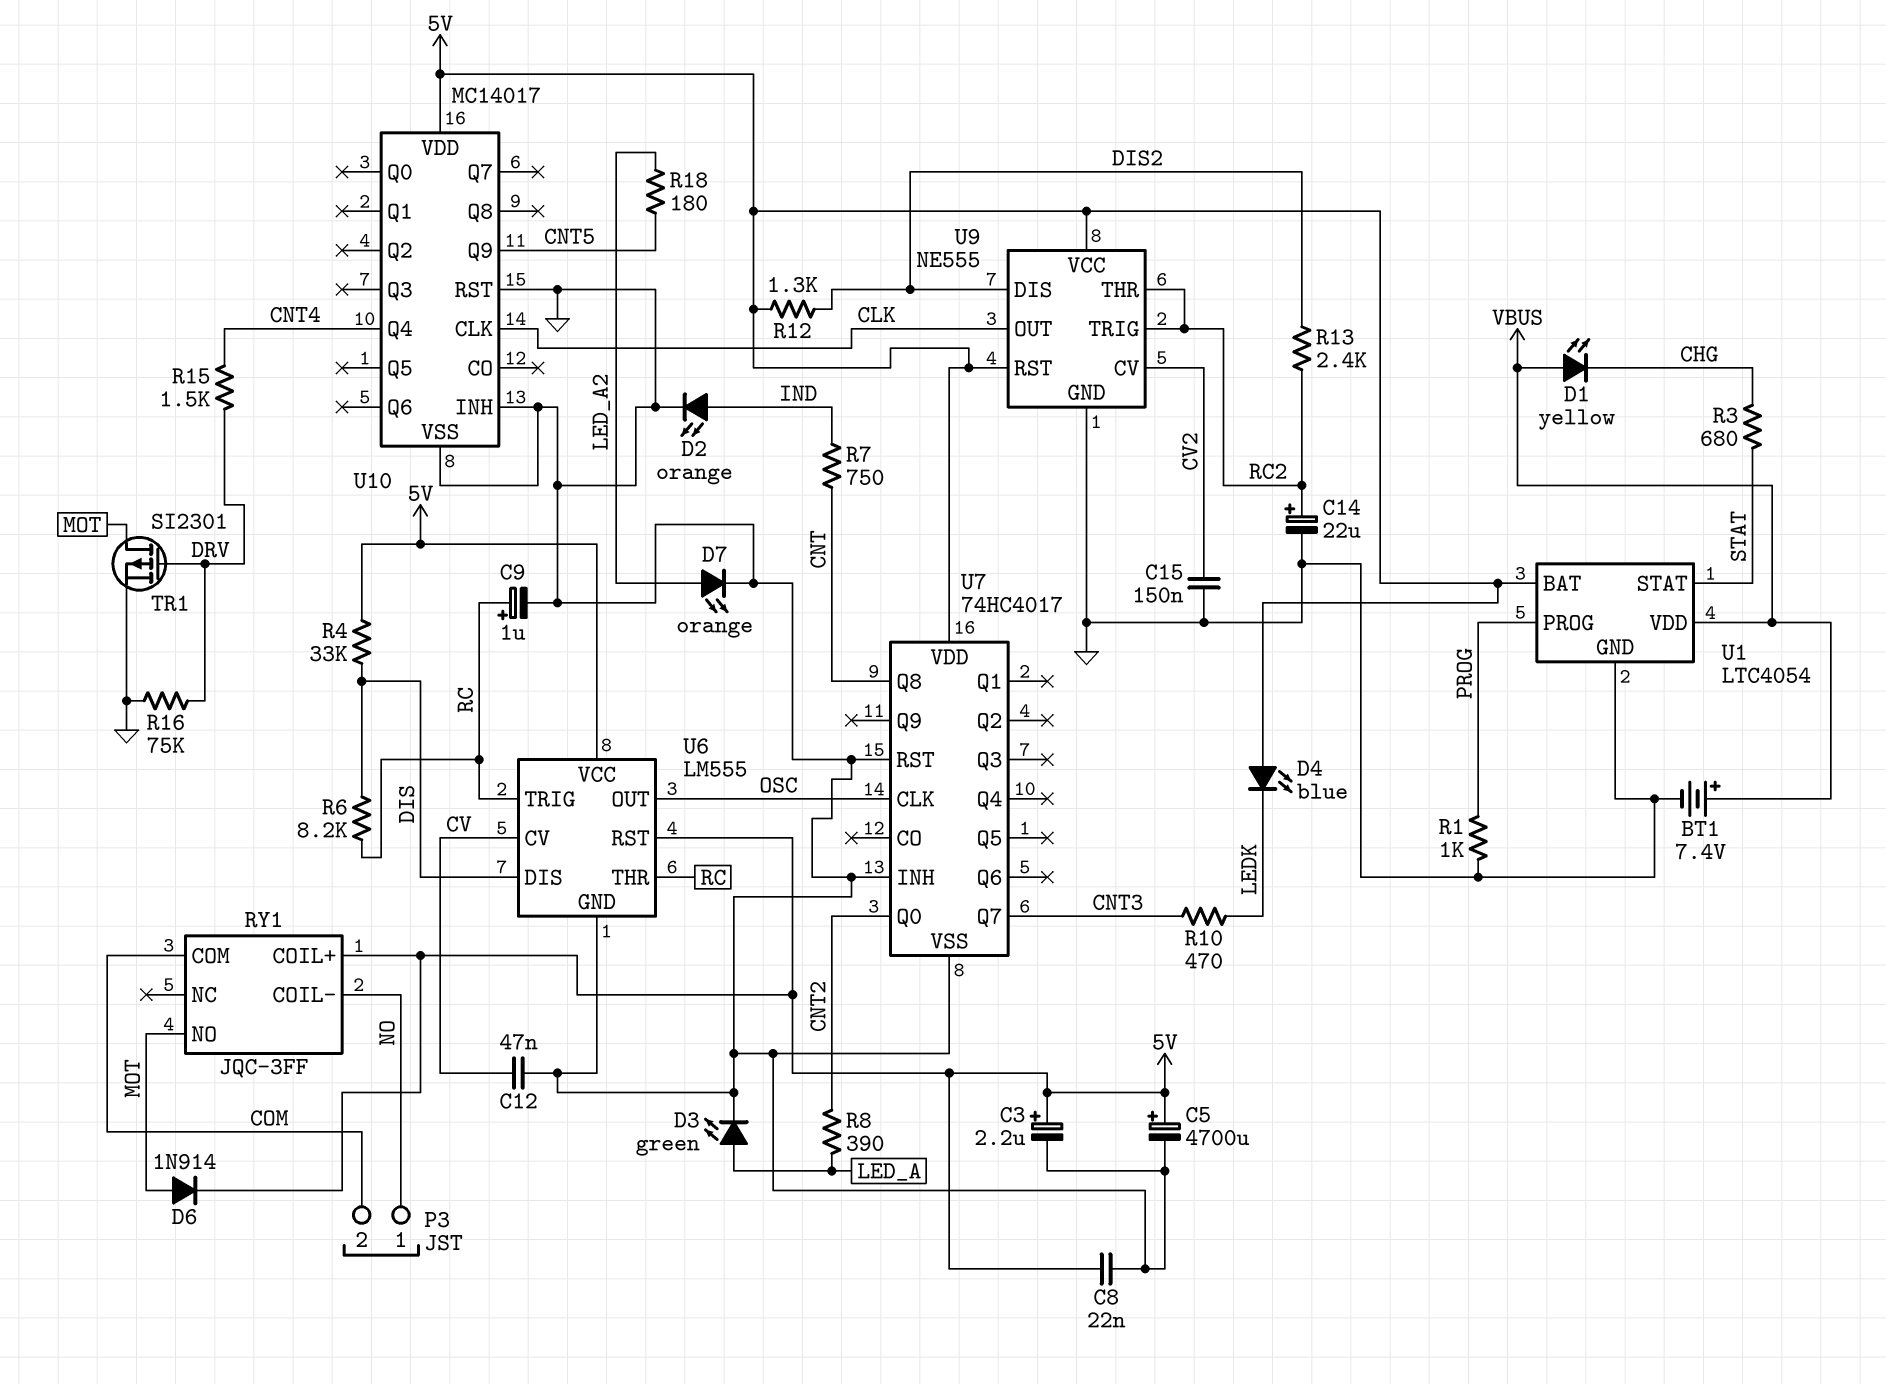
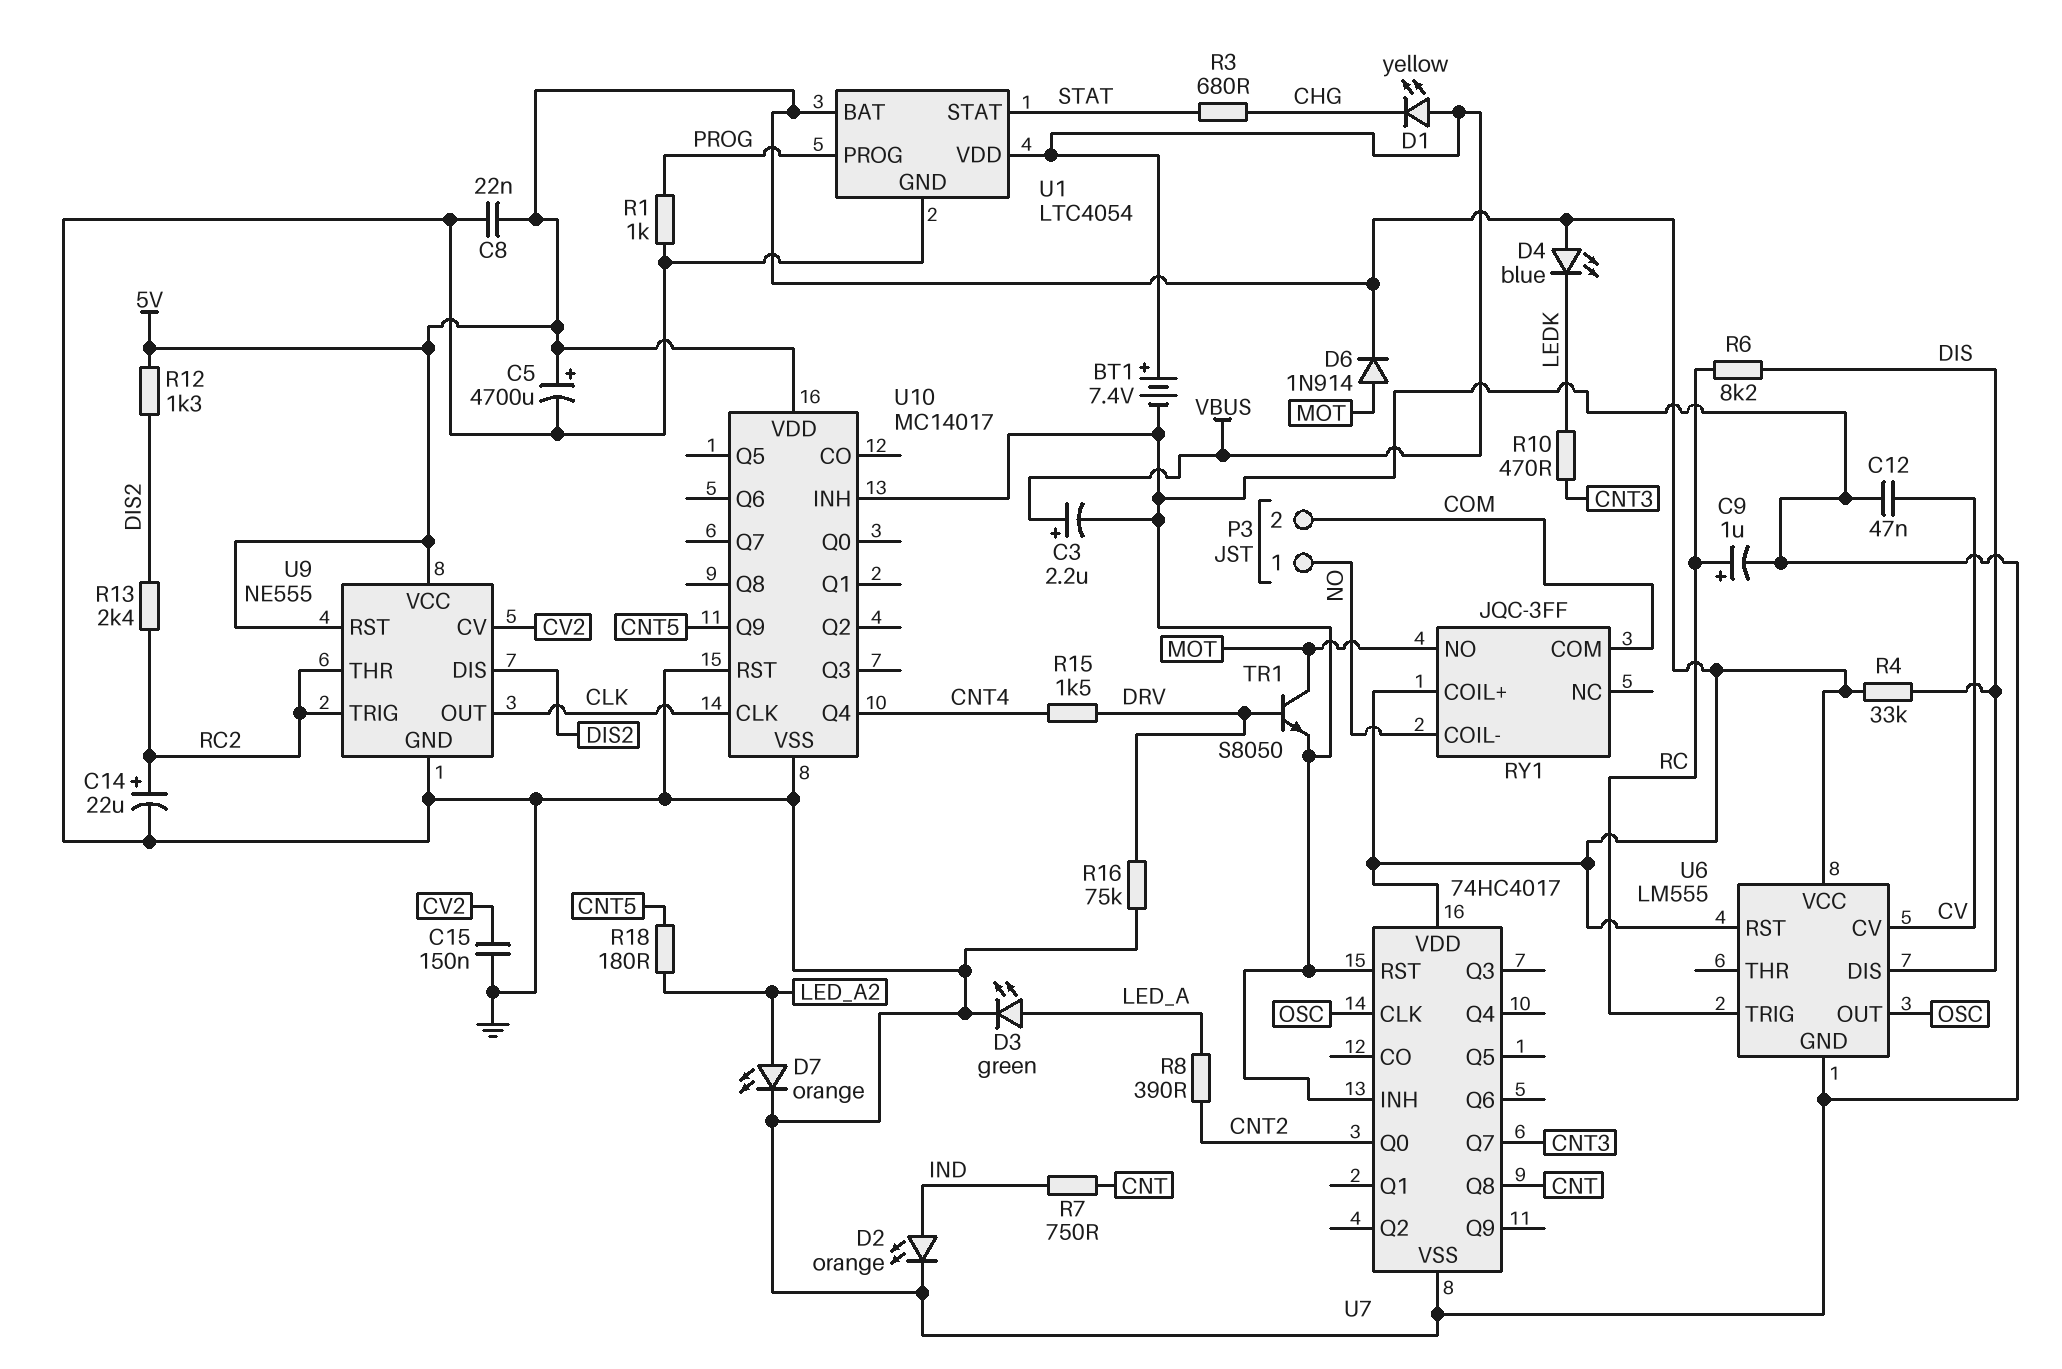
C3: 2.2uF (plus 5V, minus GND) -> 2.2uF (plus VBUS, minus GND)
TR1: PMOS SI2301 (G DRV, D MOT, S GND) -> NPN S8050 (B DRV, C MOT, E GND)
U6 pin THR: RC -> none

